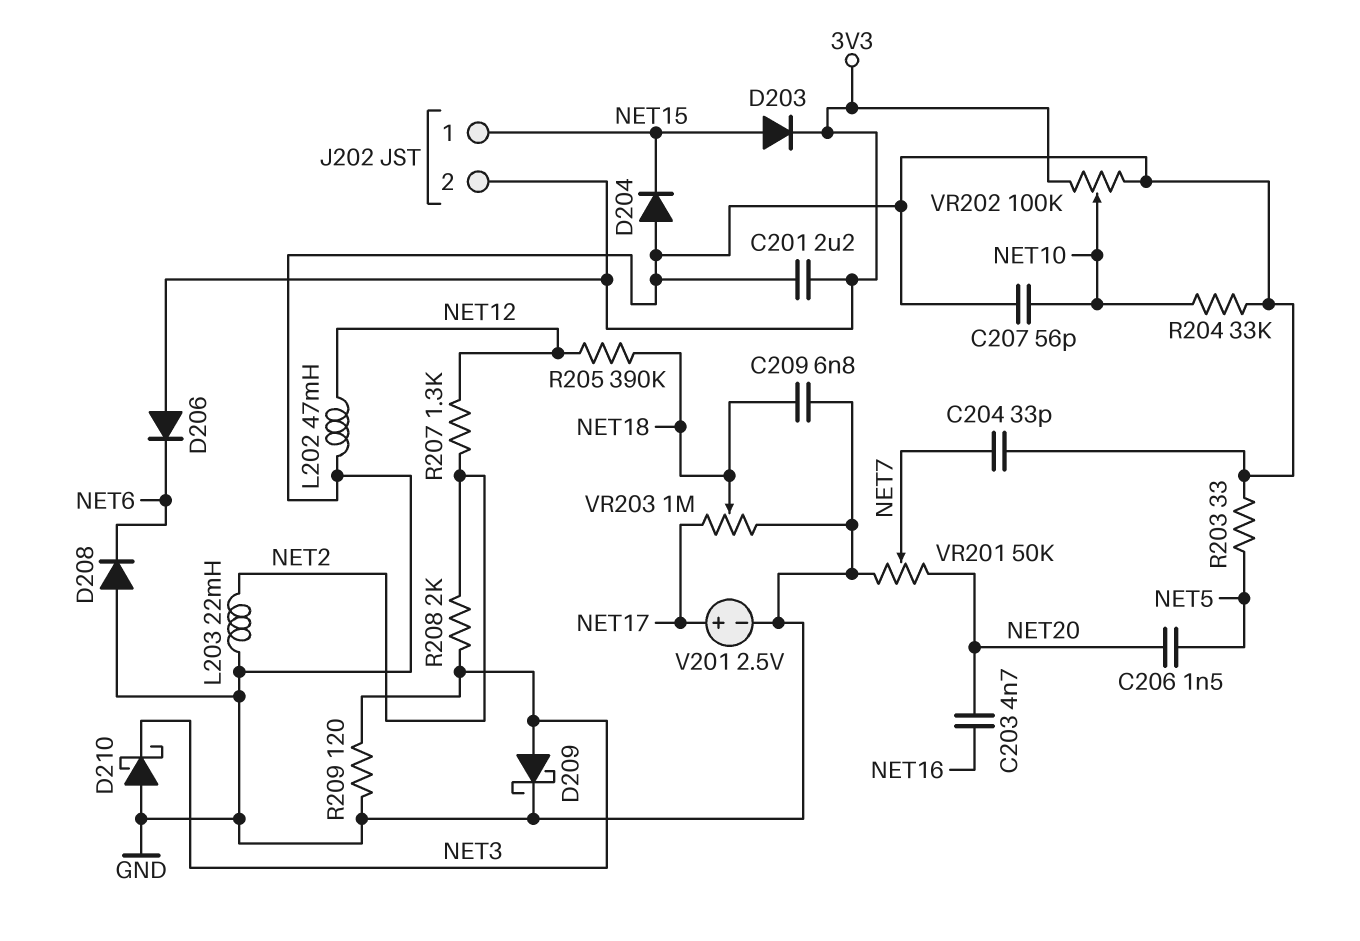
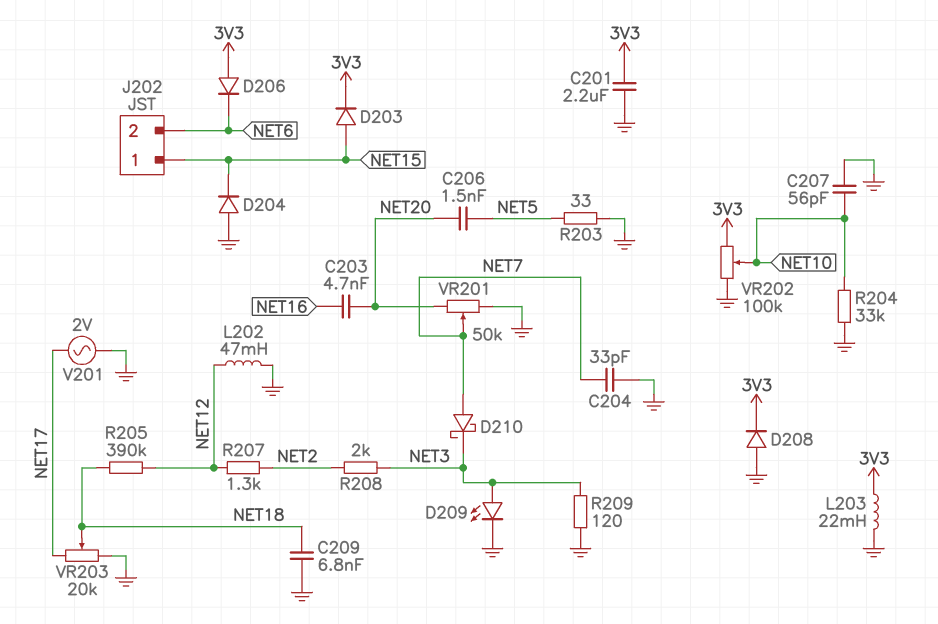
D208: diode (A GND, K NET6) -> diode (A GND, K 3V3)
D209: schottky (A NET3, K GND) -> LED (A NET3, K GND)
D210: schottky (A GND, K NET3) -> schottky (A NET7, K NET3)
J202 pin 2: 3V3 -> NET6
L203: 22mH (GND, NET2) -> 22mH (3V3, GND)
V201: 2.5V (plus NET17, minus GND) -> AC 2V (GND, NET17)
VR203: 1M (GND, NET17, wiper NET18) -> 20k (GND, NET17, wiper NET18)

